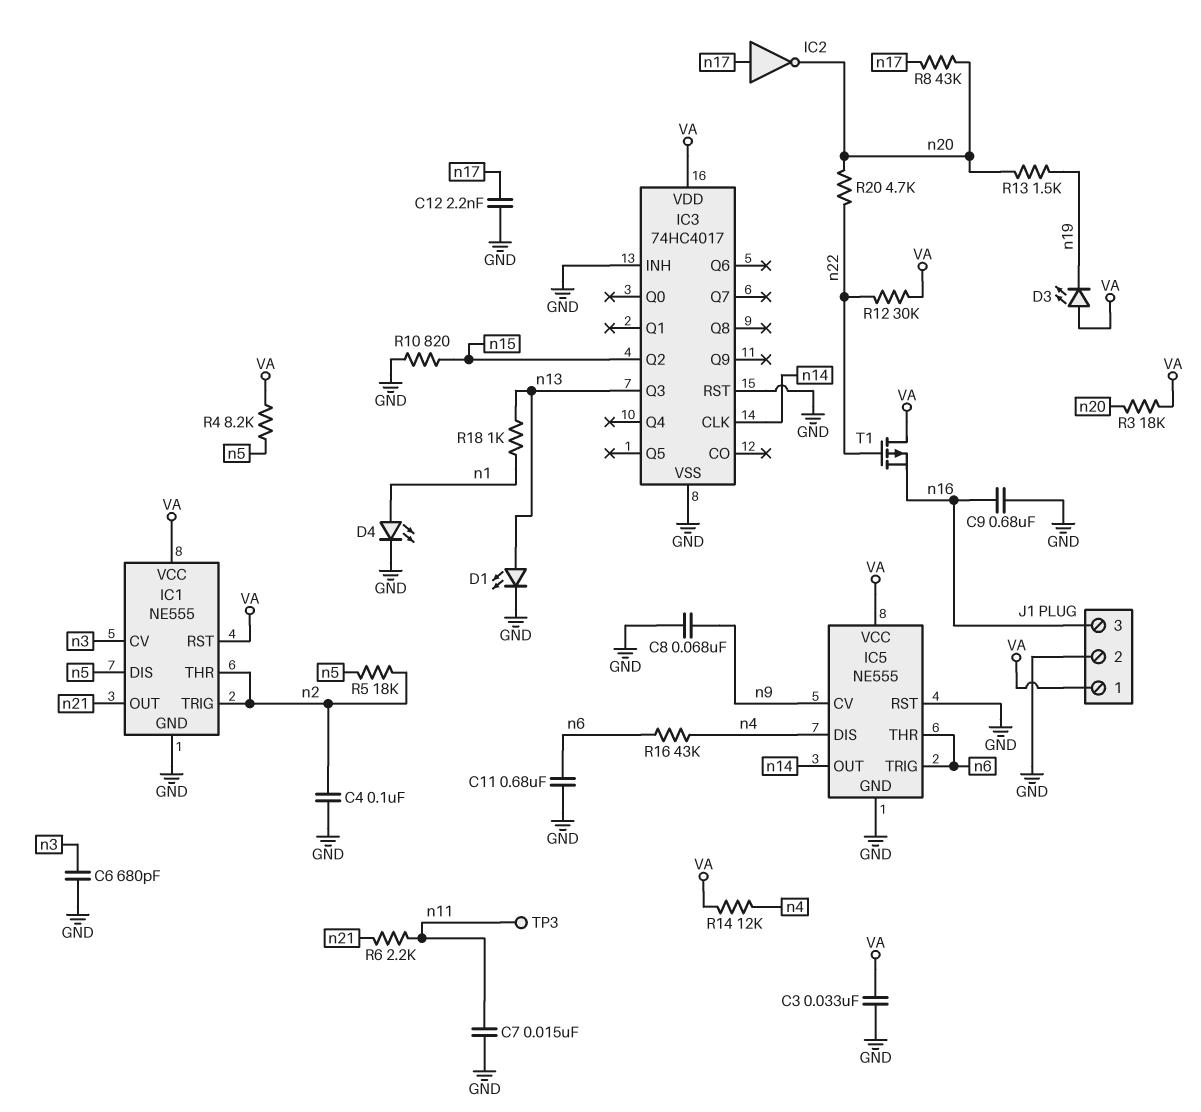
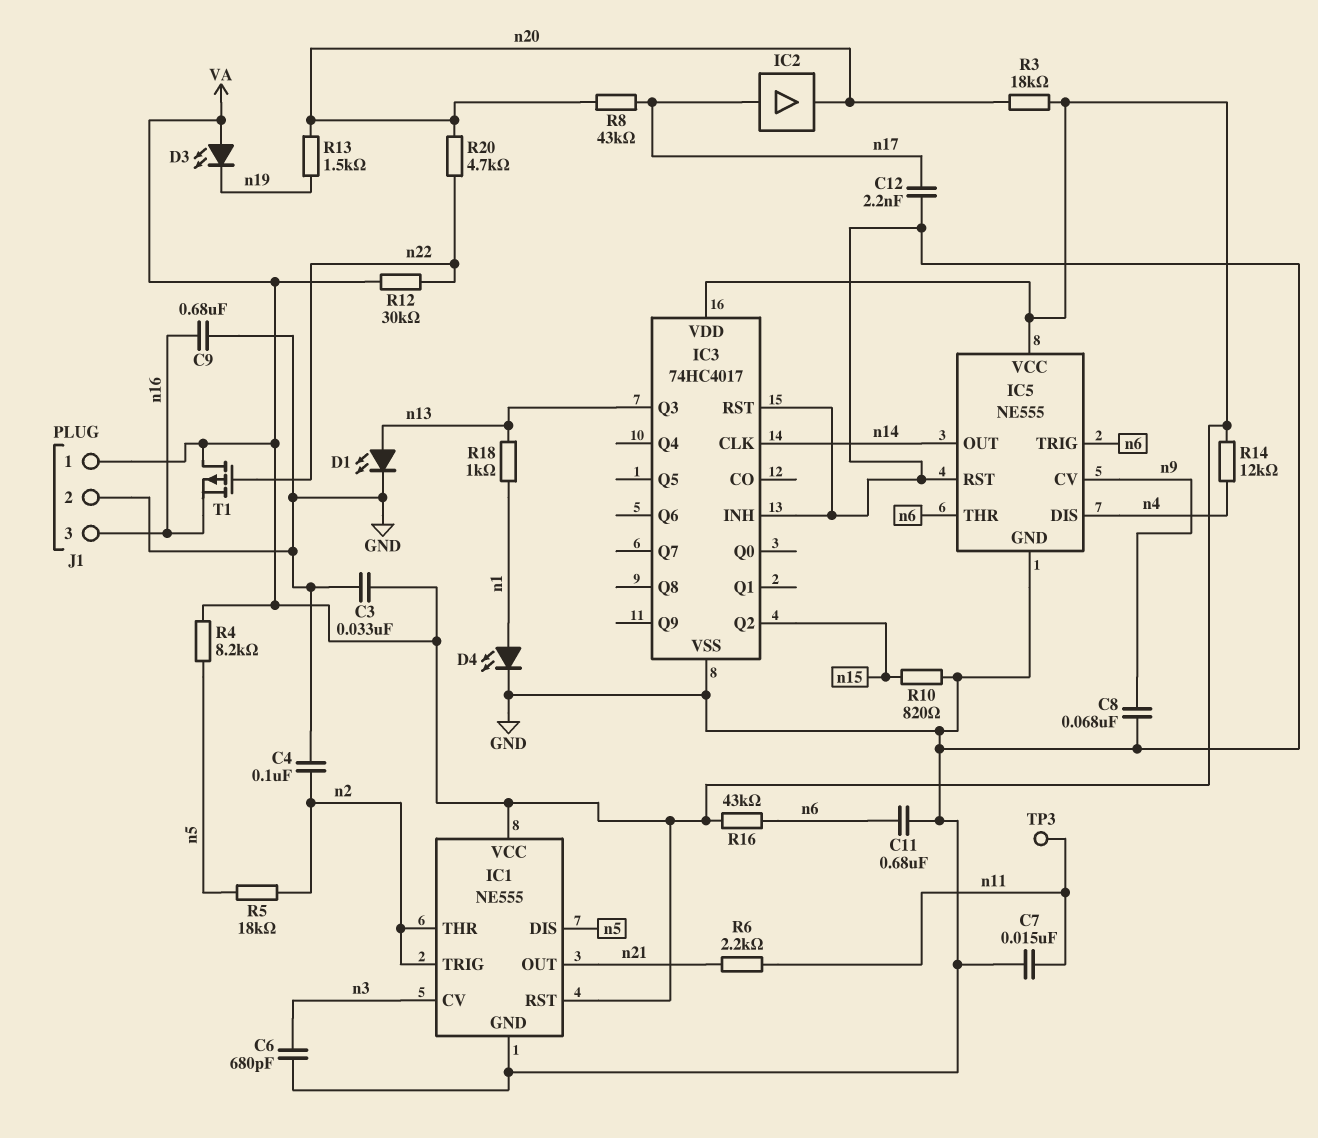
IC2: NOT (in n17, out n20) -> buffer (in n17, out n20)
R16: 43k (n4, n6) -> 43k (VA, n6)

